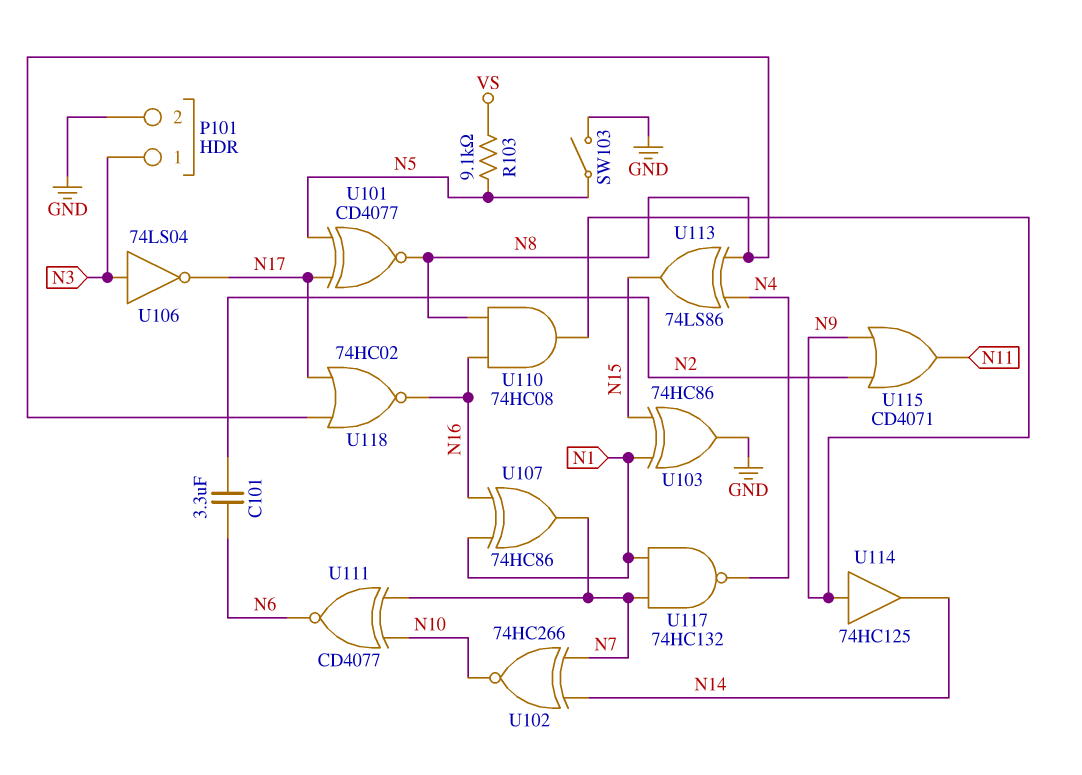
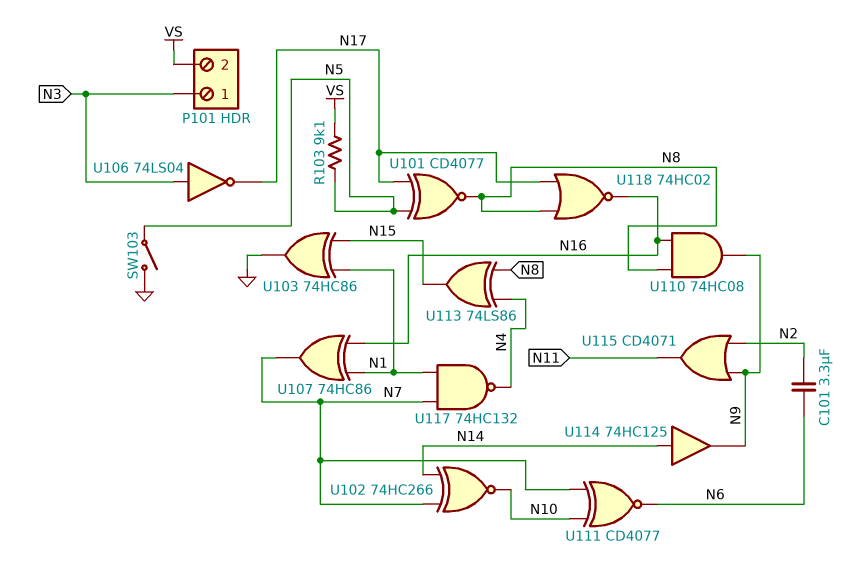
P101 pin 2: GND -> VS
U114: buffer 74HC125 (in N9, out N14) -> buffer 74HC125 (in N14, out N9)

